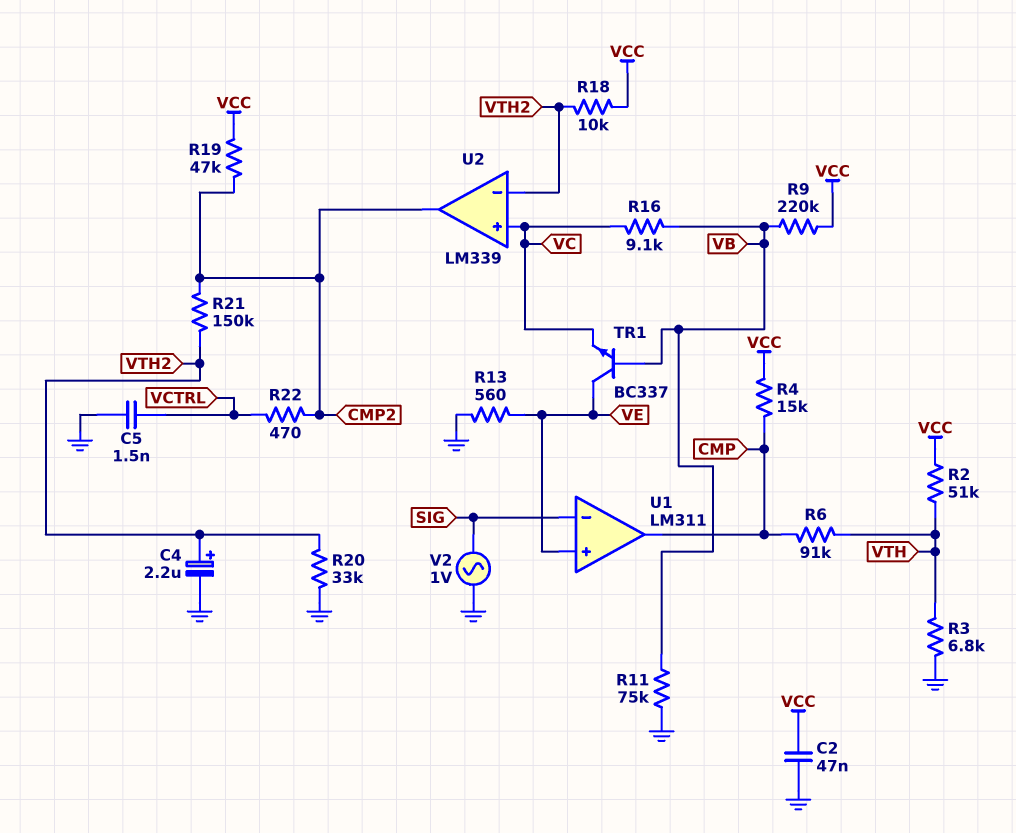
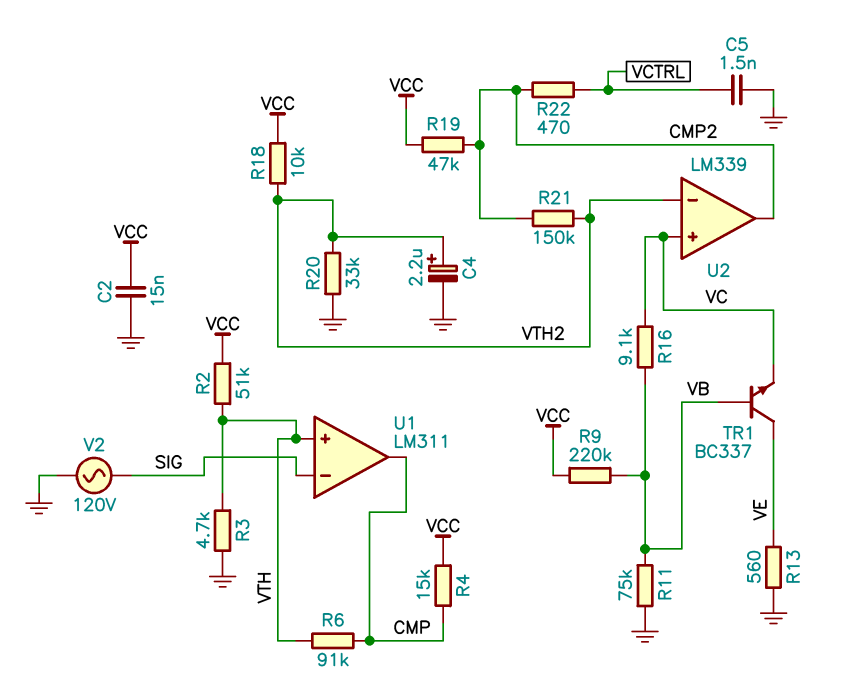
C2: 47nF (GND, VCC) -> 15nF (GND, VCC)
R3: 6.8k (GND, VTH) -> 4.7k (GND, VTH)
U1 pin in+: VE -> VTH
V2: AC 1V (GND, SIG) -> AC 120V (GND, SIG)

